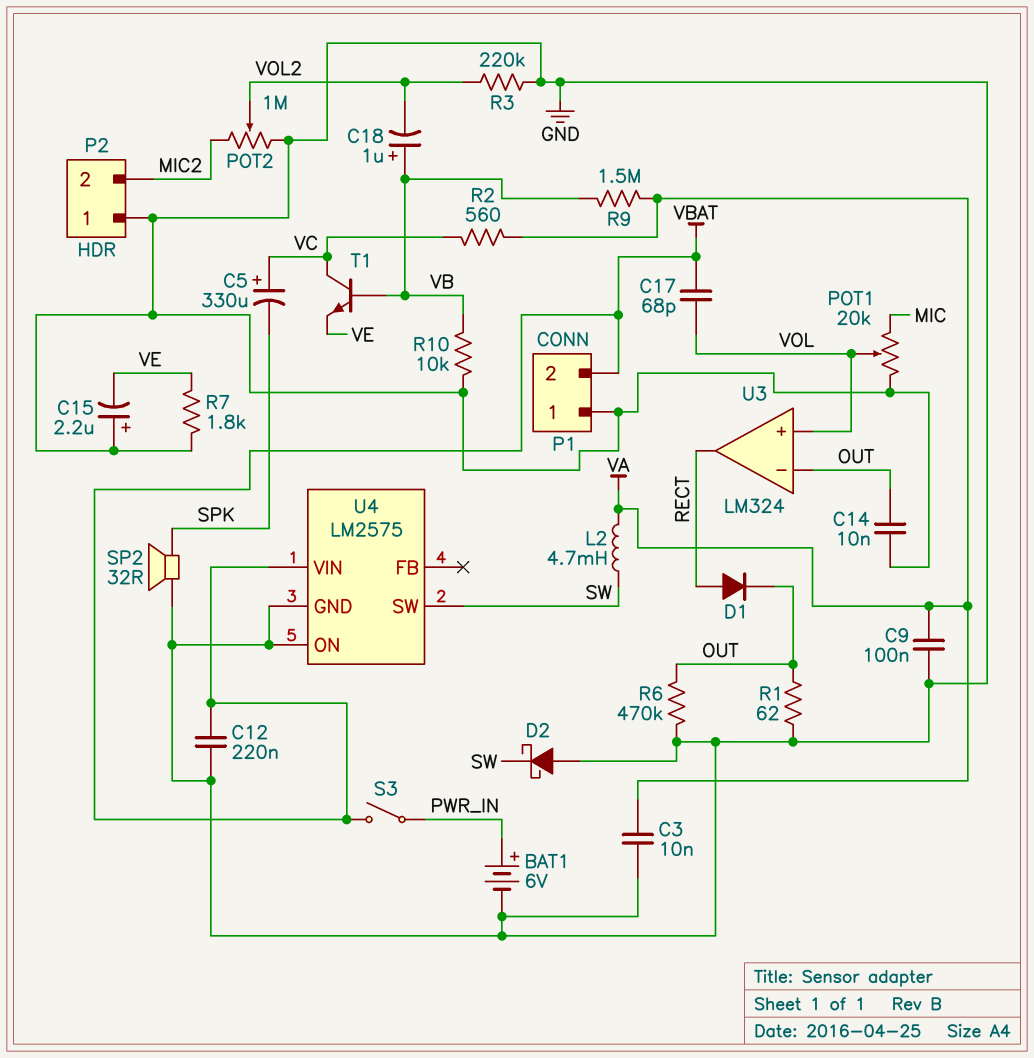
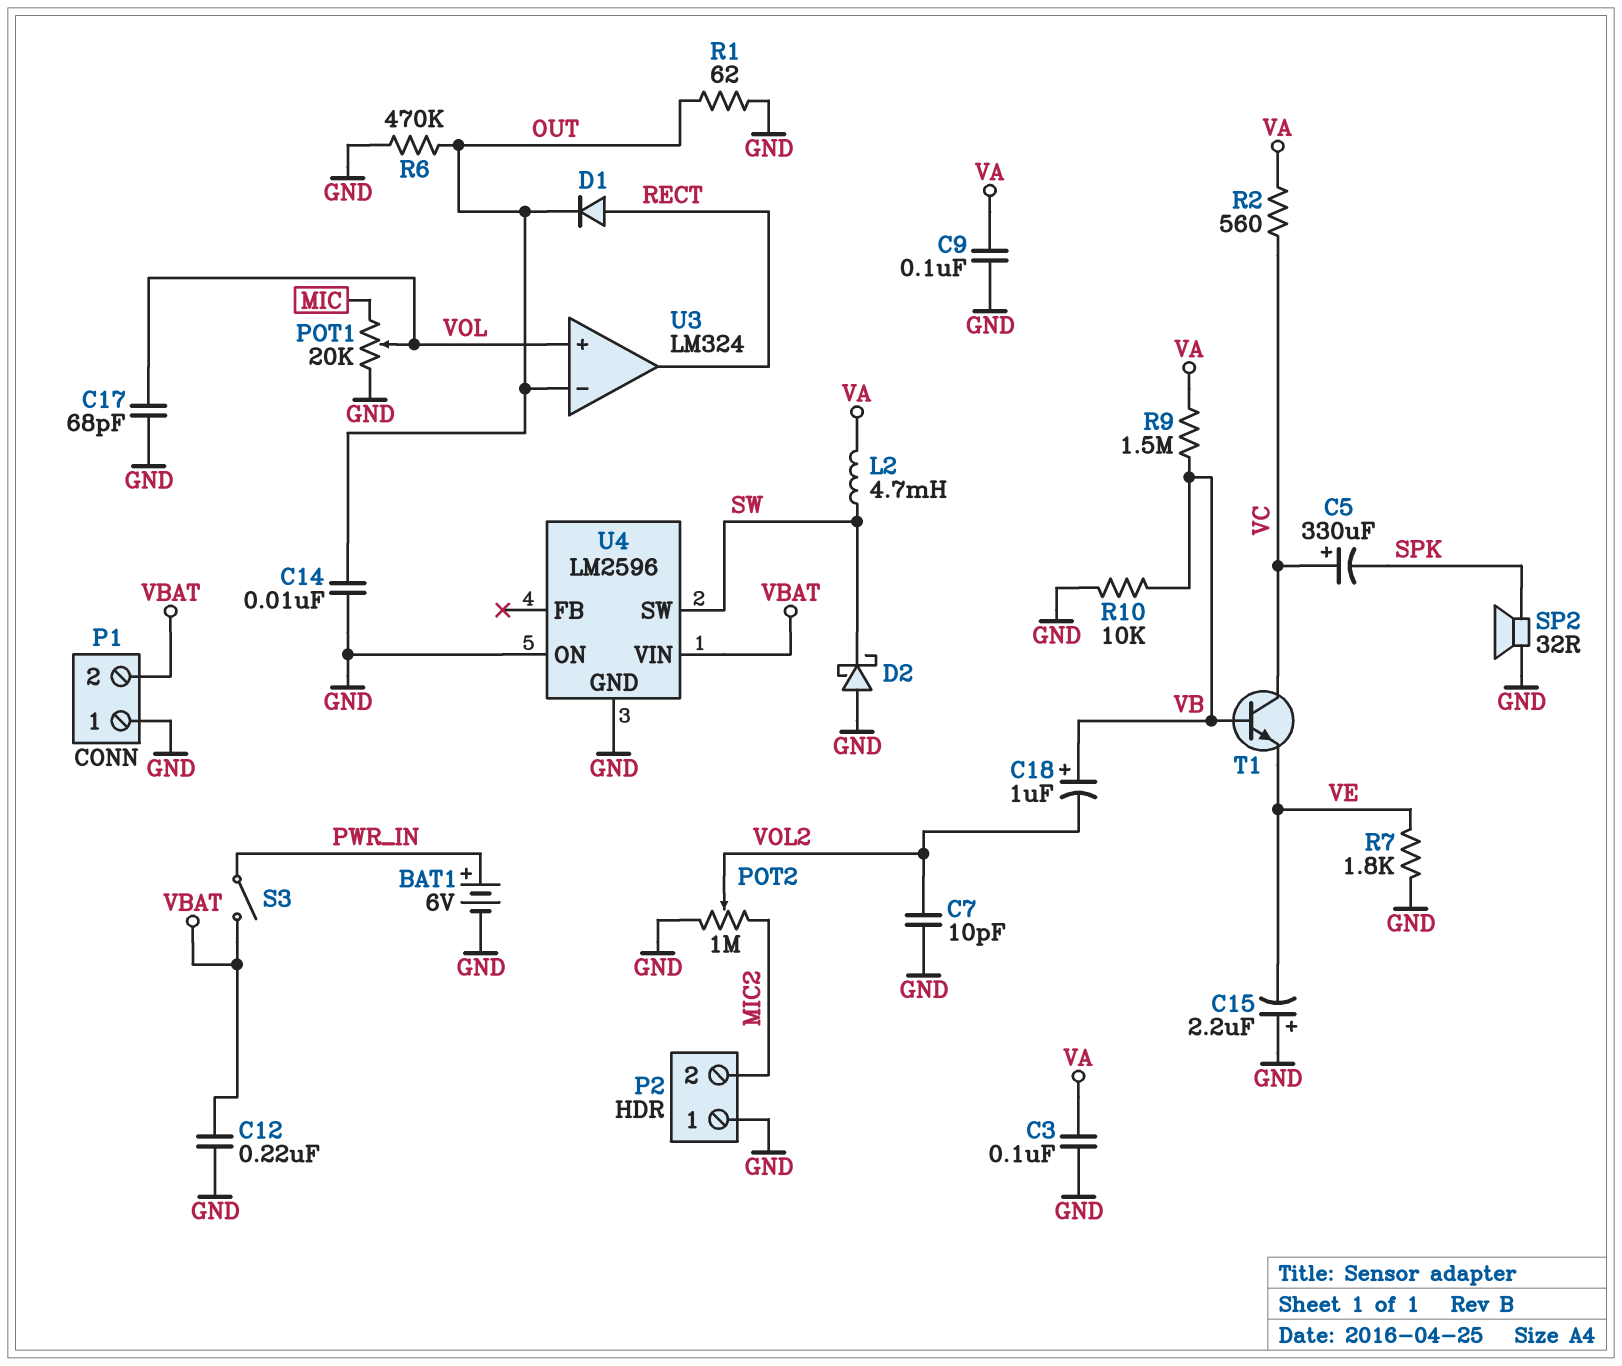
C3: 10nF (GND, VA) -> 100nF (GND, VA)
C7: none -> 10pF (GND, VOL2)
C17: 68pF (VBAT, VOL) -> 68pF (GND, VOL)
R3: 220k (GND, VOL2) -> none
U4: LM2575 -> LM2596

